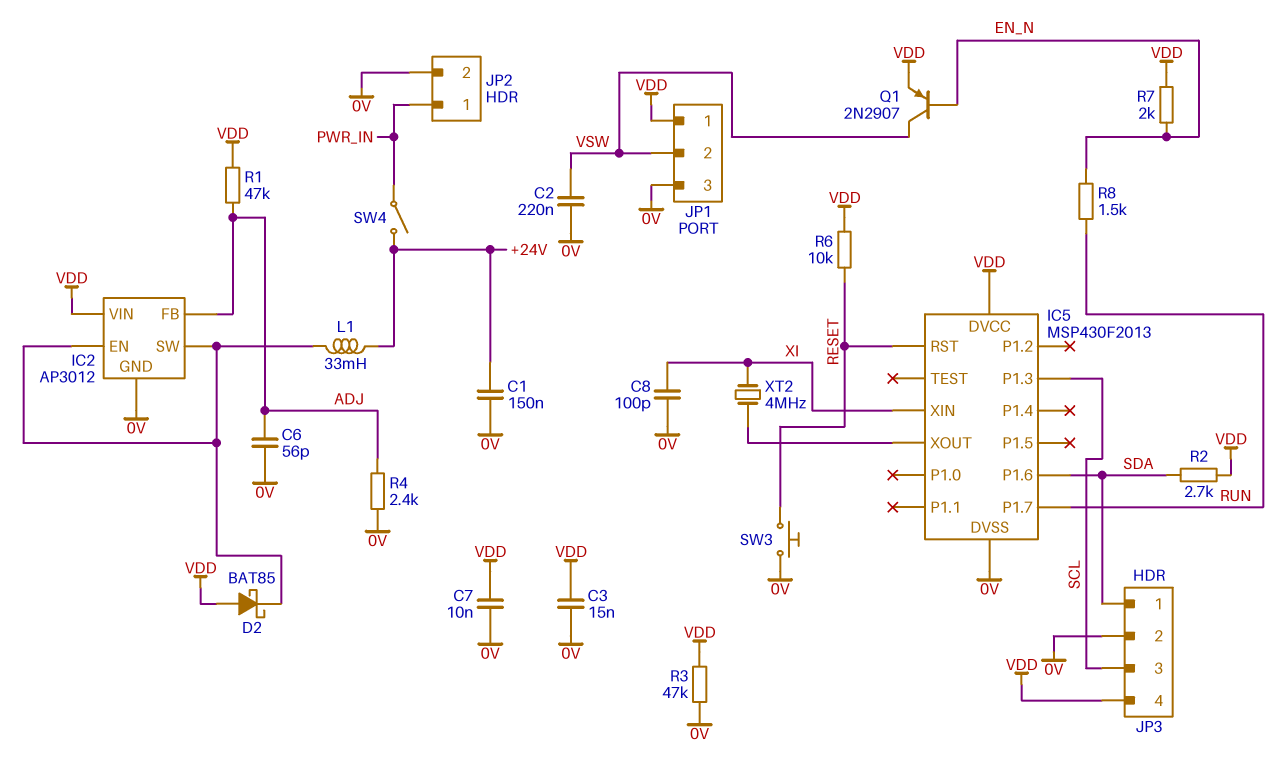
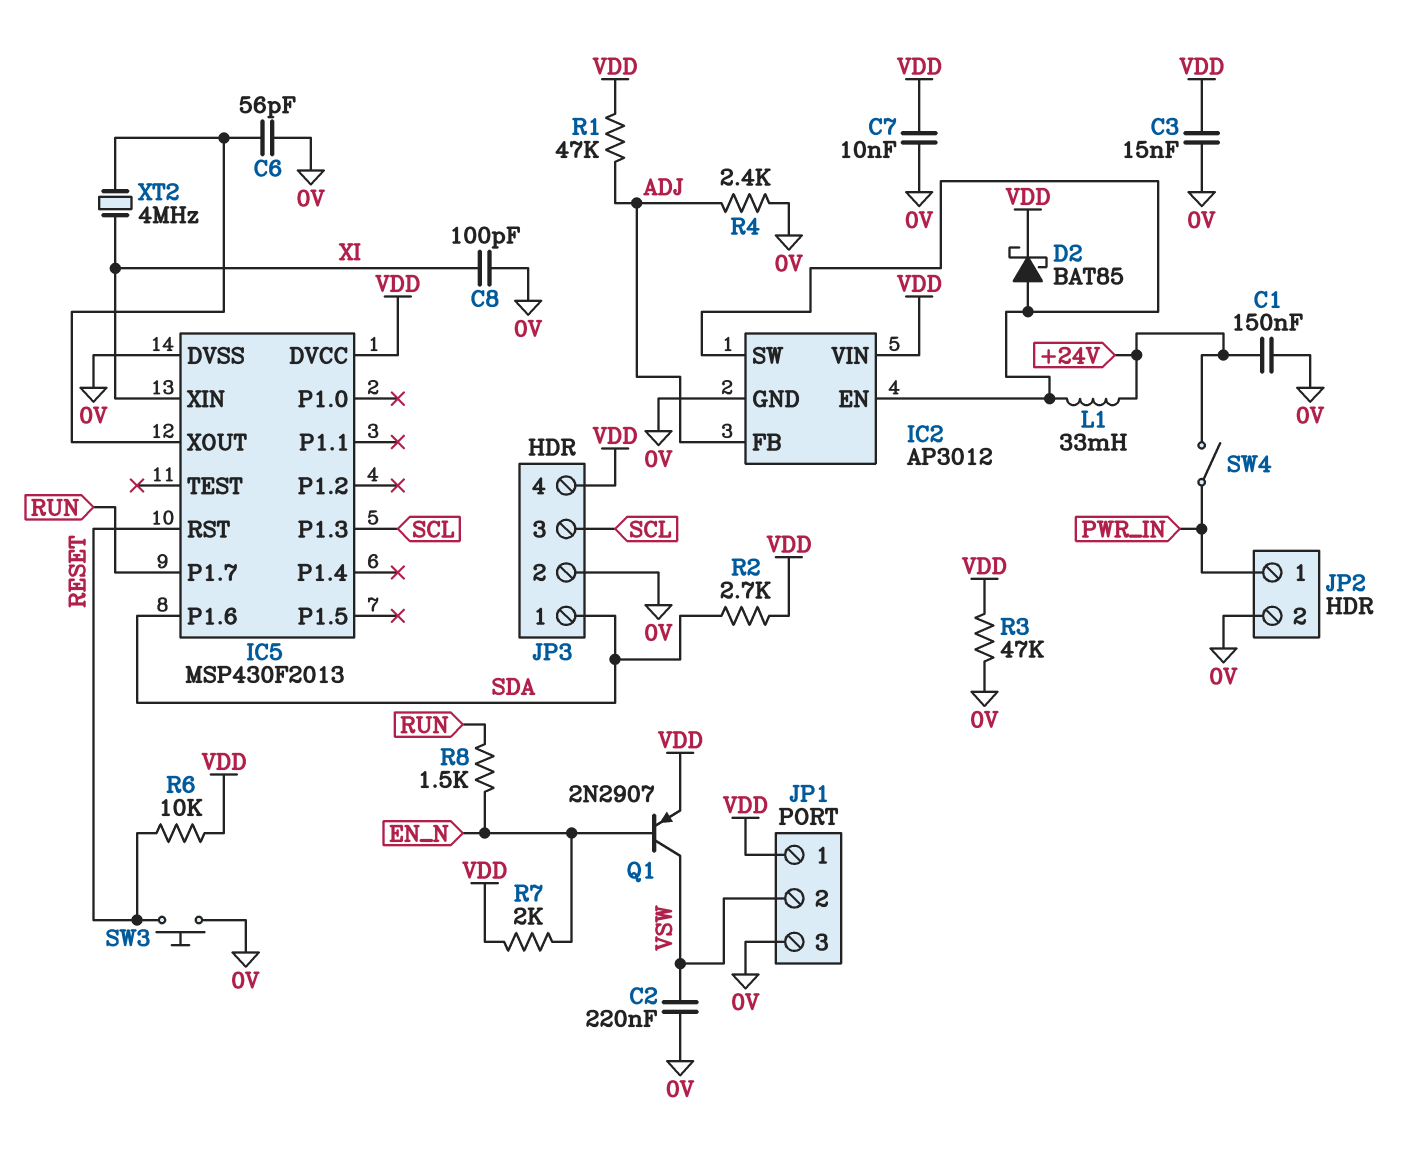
C6: 56pF (0V, ADJ) -> 56pF (0V, IC5/XOUT)
D2: schottky BAT85 (A VDD, K IC2/EN) -> schottky BAT85 (A IC2/EN, K VDD)

